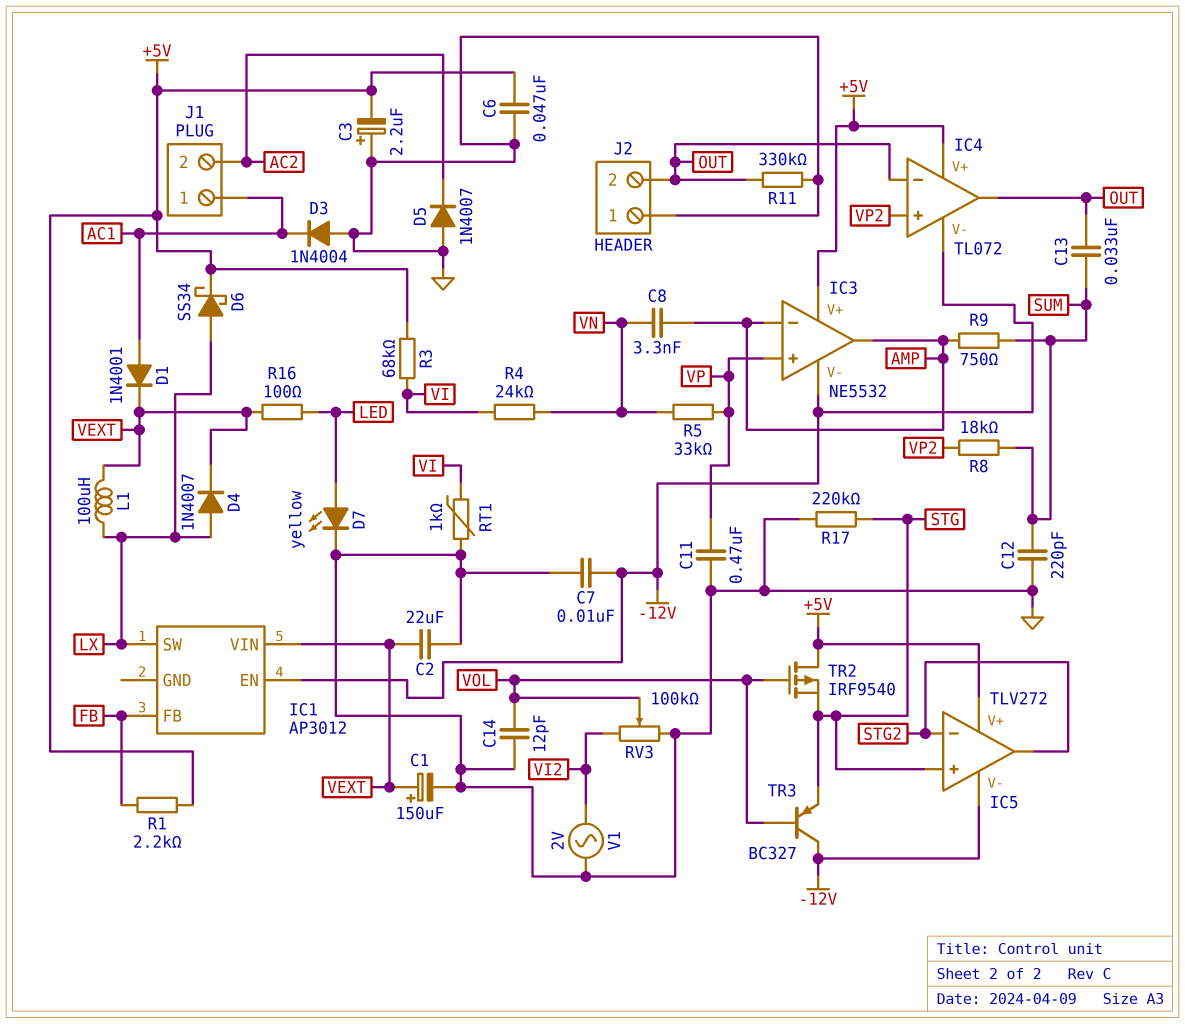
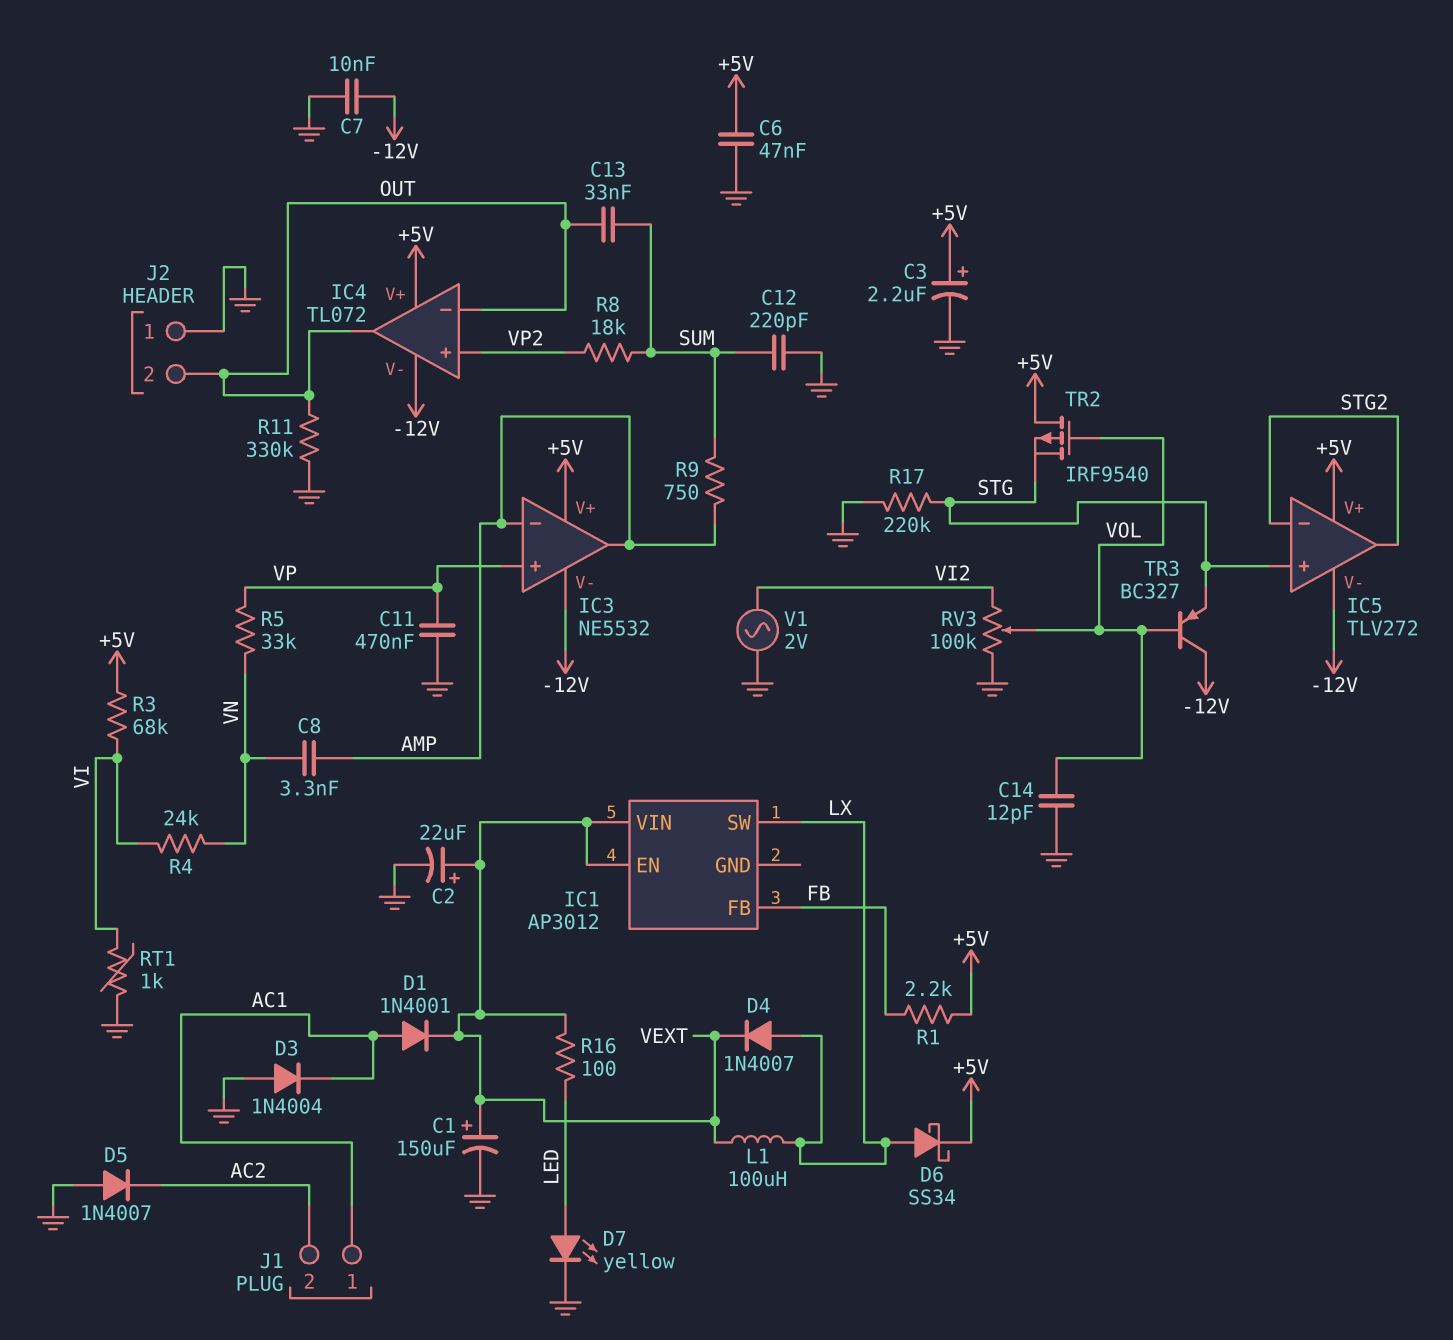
C2: 22uF (GND, VEXT) -> 22uF (plus VEXT, minus GND)
C3: 2.2uF (plus GND, minus +5V) -> 2.2uF (plus +5V, minus GND)
IC1 pin EN: -12V -> VEXT

